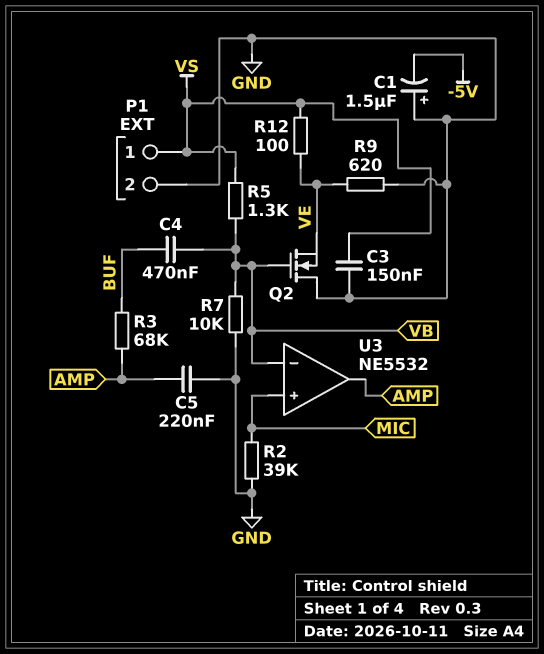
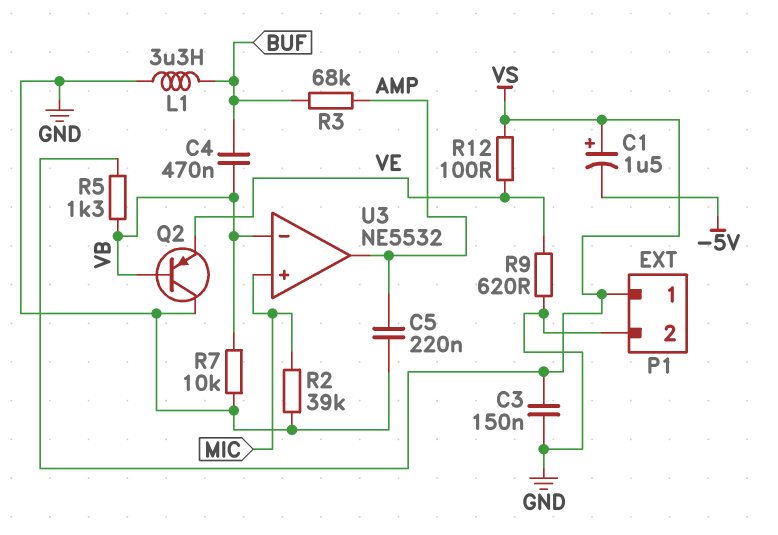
C1: 1.5uF (plus GND, minus -5V) -> 1.5uF (plus VS, minus -5V)
L1: none -> 3.3uH (BUF, GND)
Q2: NMOS (G VB, D GND, S VE) -> PNP (B VB, C GND, E VE)

